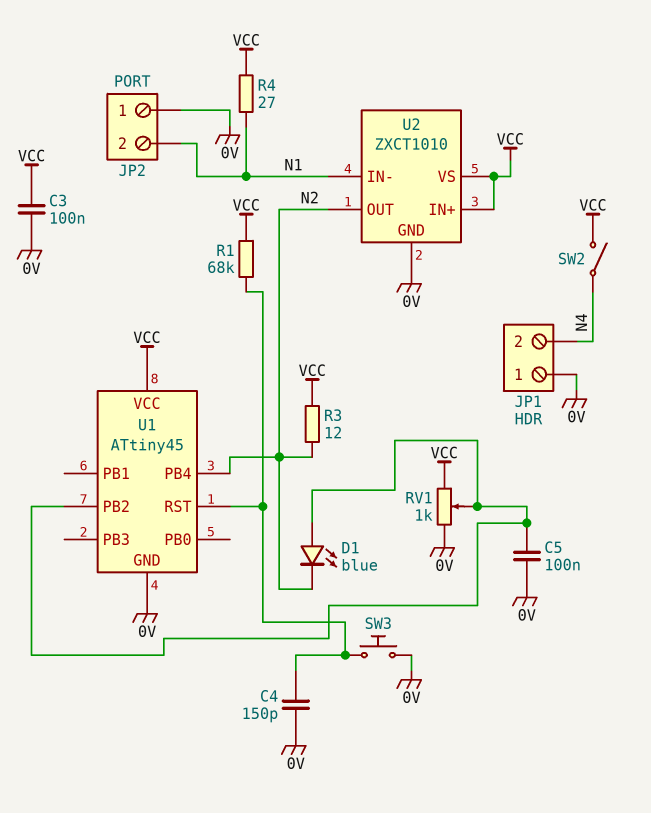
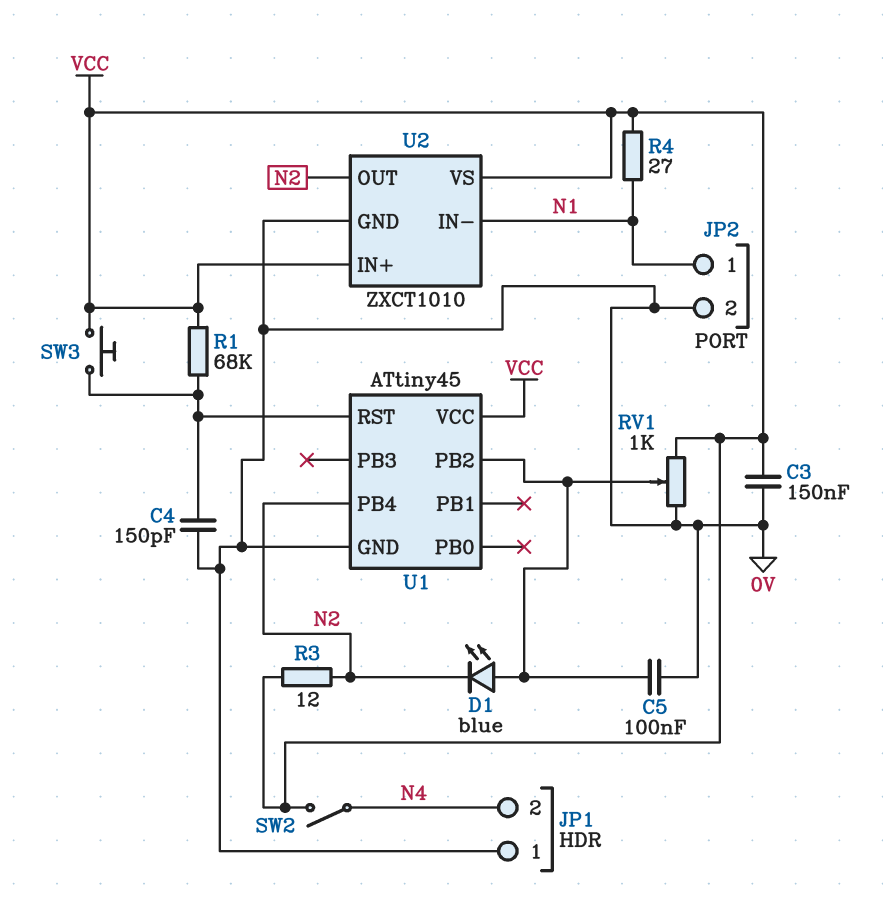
C3: 100nF (0V, VCC) -> 150nF (0V, VCC)
JP2 pin 1: 0V -> N1
JP2 pin 2: N1 -> 0V
SW3: button (0V, U1/RST) -> button (U1/RST, VCC)

